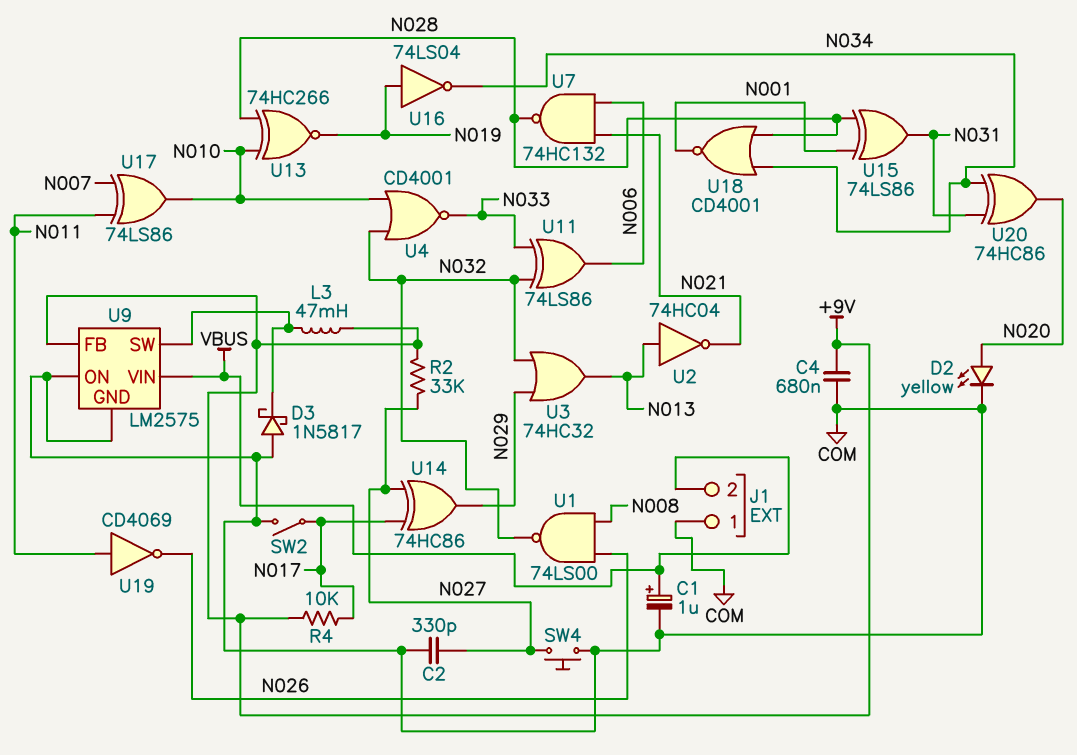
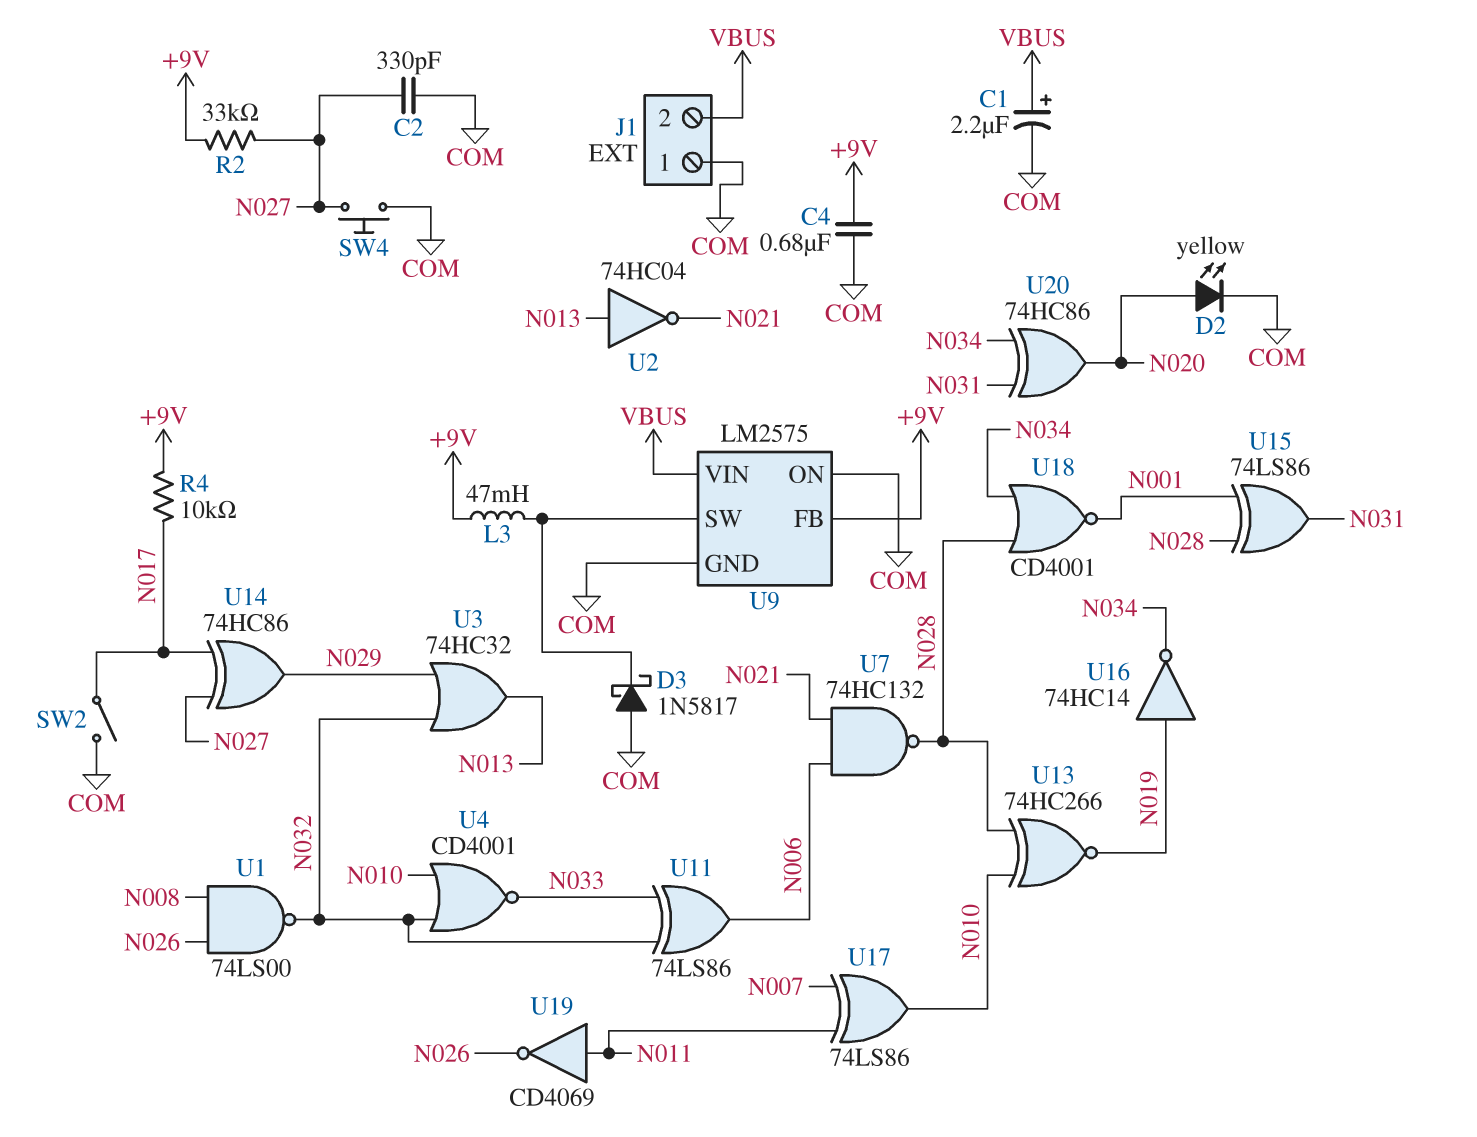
C1: 1uF (plus VBUS, minus COM) -> 2.2uF (plus VBUS, minus COM)
U16: NOT 74LS04 (in N019, out N034) -> NOT 74HC14 (in N019, out N034)

